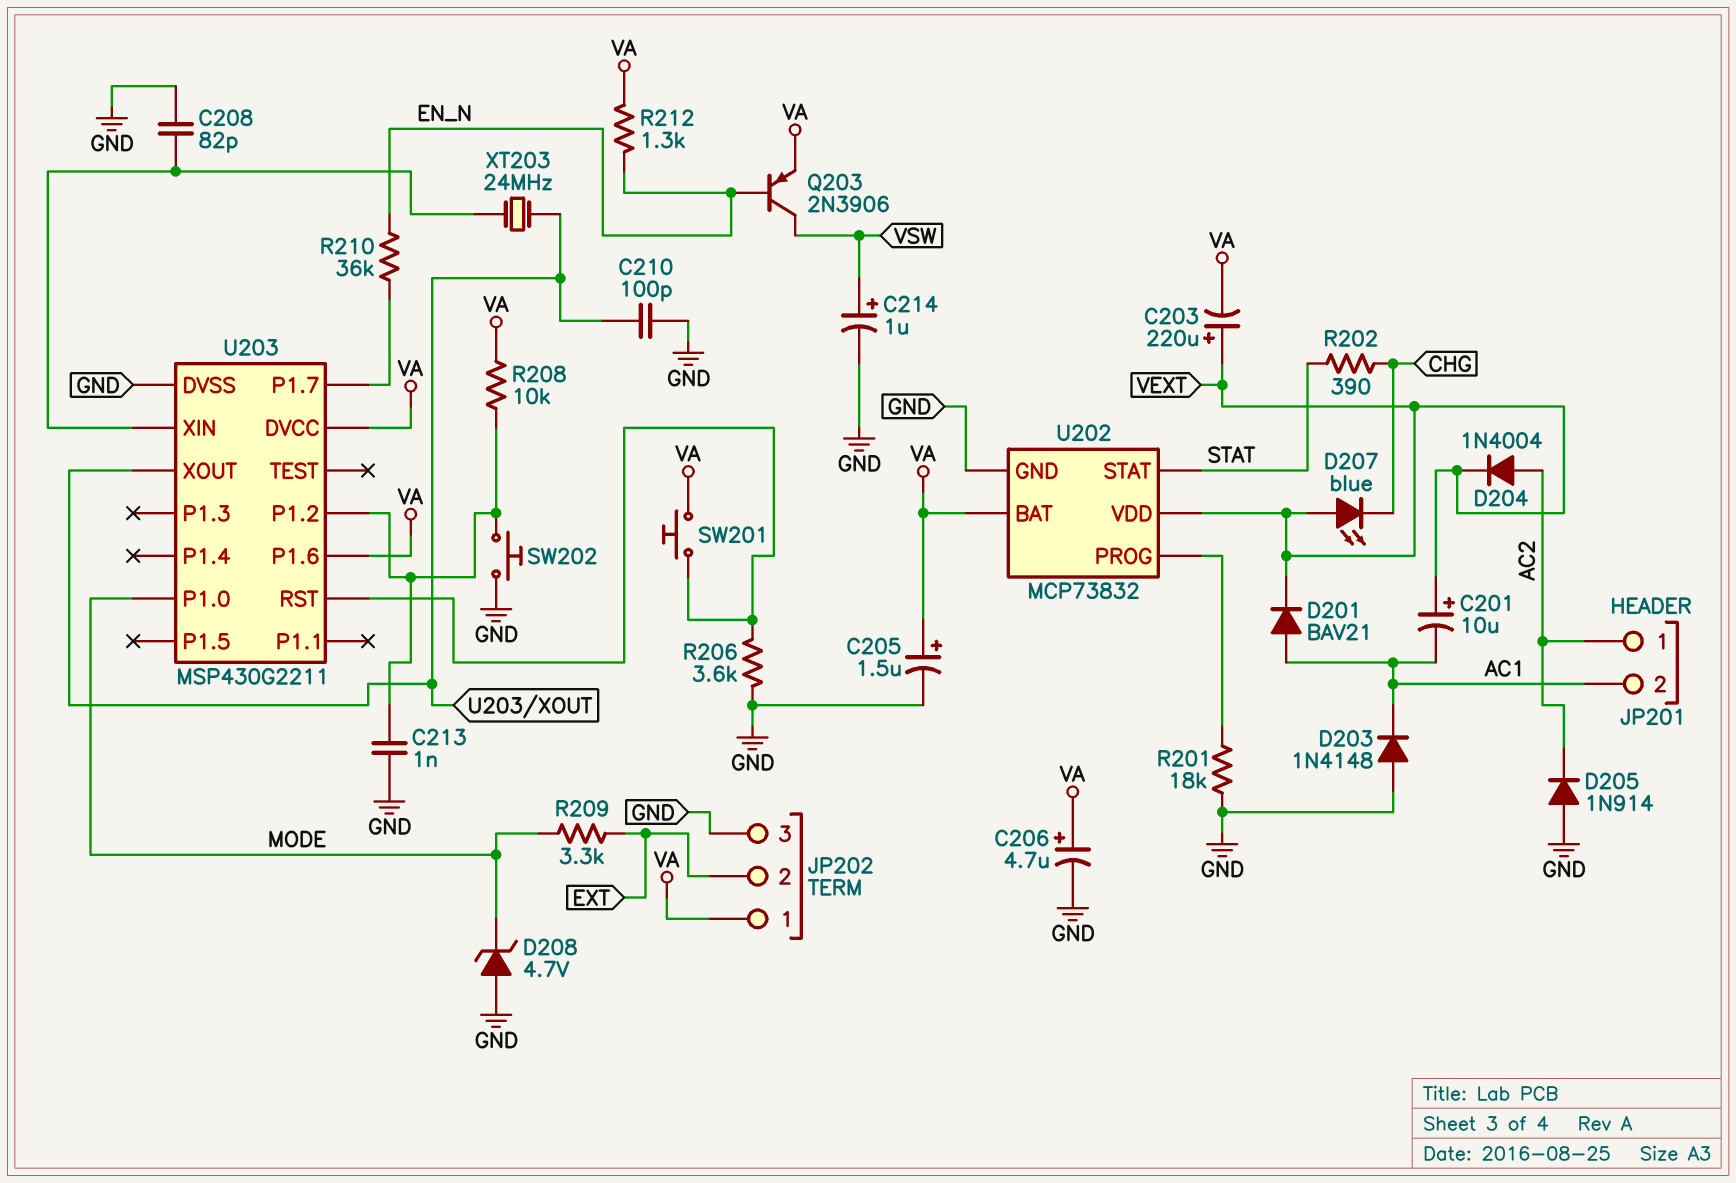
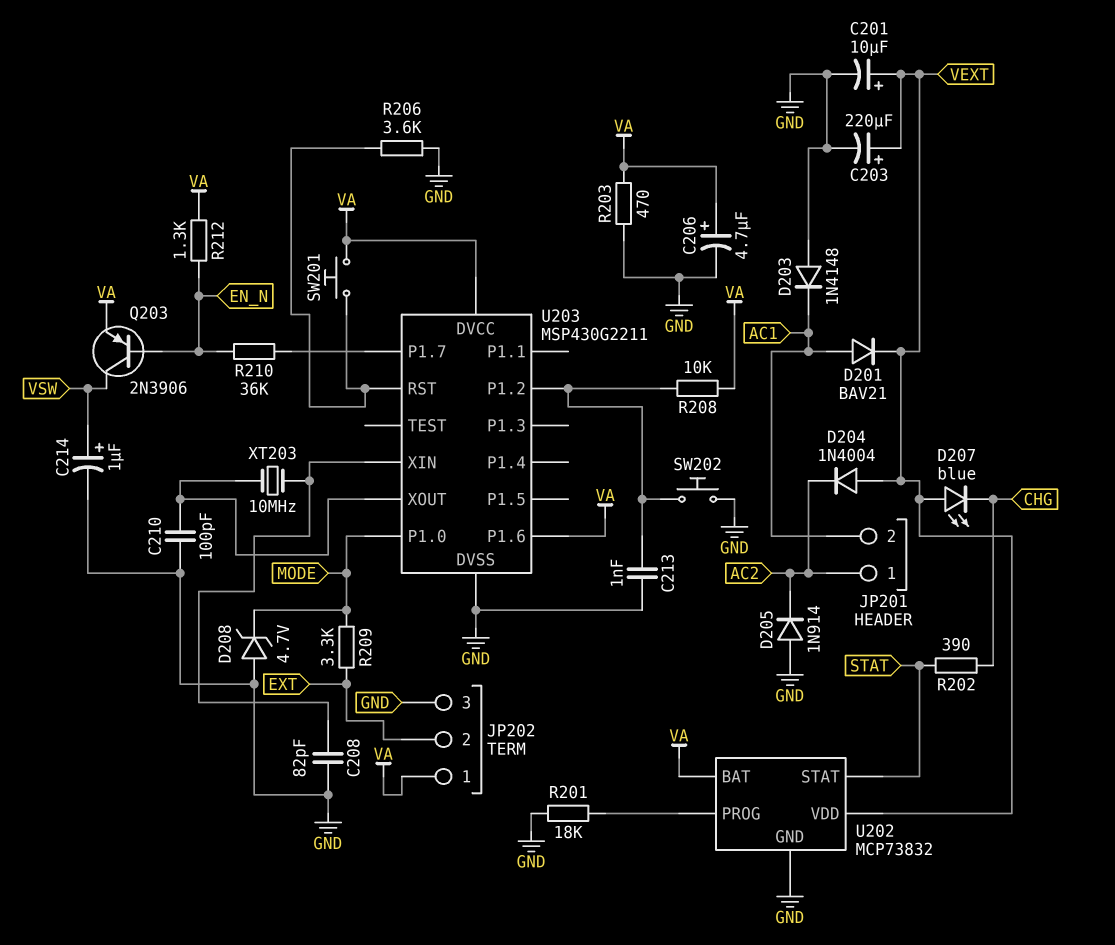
C201: 10uF (plus VEXT, minus AC1) -> 10uF (plus VEXT, minus GND)
C203: 220uF (plus VEXT, minus VA) -> 220uF (plus VEXT, minus GND)
C205: 1.5uF (plus VA, minus GND) -> none
D204: diode 1N4004 (A AC2, K VEXT) -> diode 1N4004 (A VEXT, K AC2)
R203: none -> 470 (GND, VA)
XT203: 24MHz (U203/XIN, U203/XOUT) -> 10MHz (U203/XIN, U203/XOUT)

